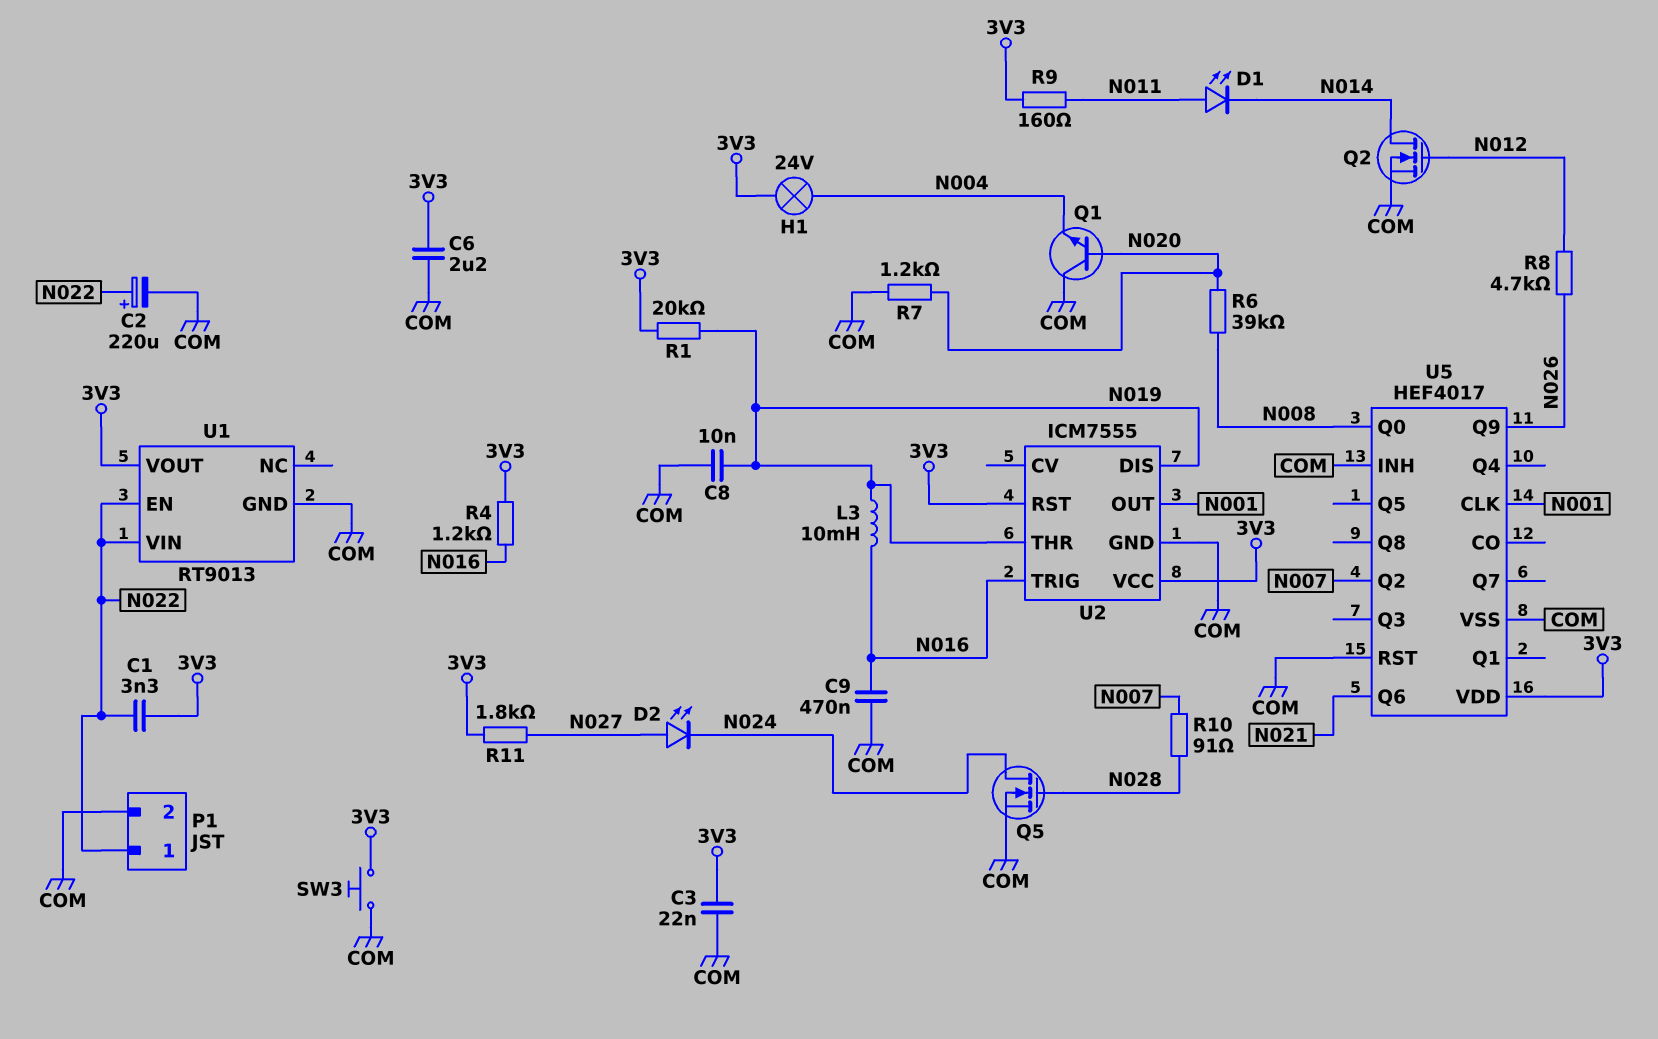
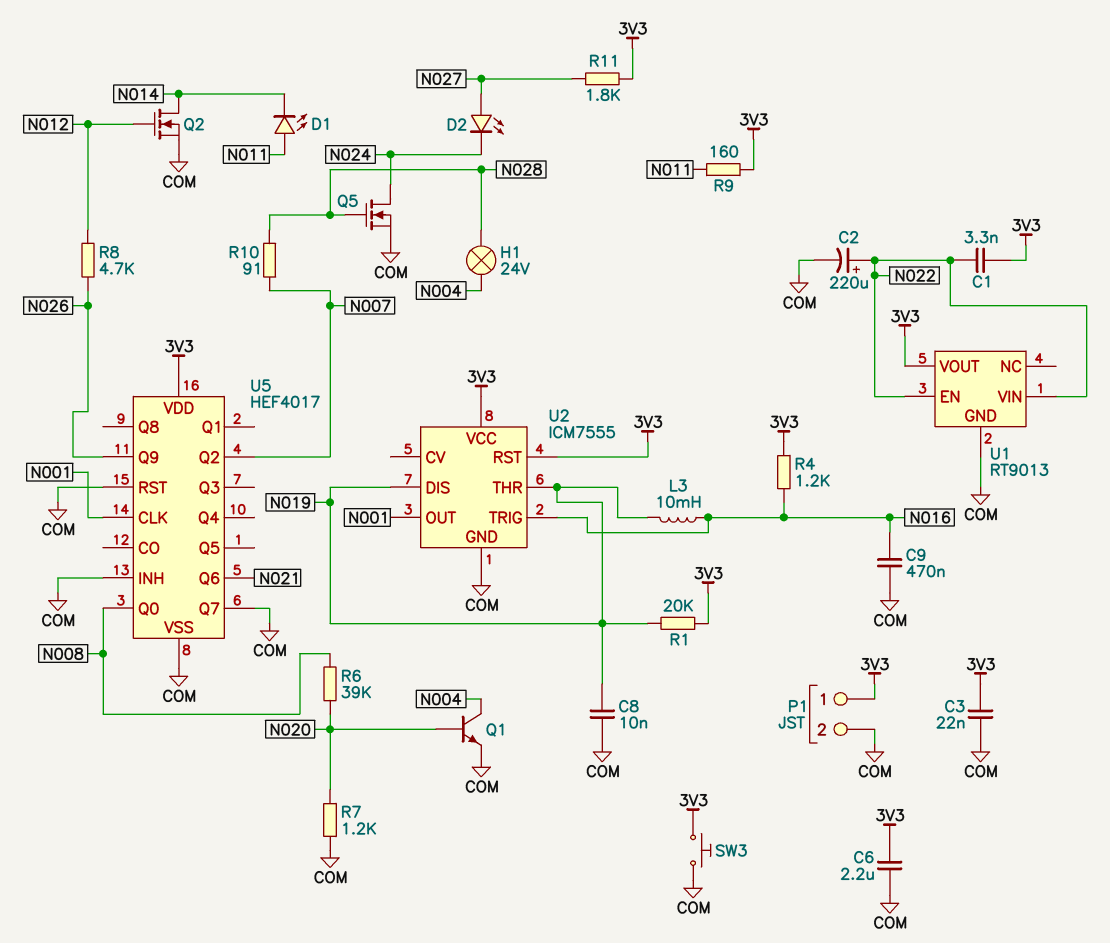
H1: lamp 24V (3V3, N004) -> lamp 24V (N004, N028)
P1 pin 1: N022 -> 3V3
Q1: NPN (B N020, C COM, E N004) -> NPN (B N020, C N004, E COM)
U5 pin Q7: none -> COM

